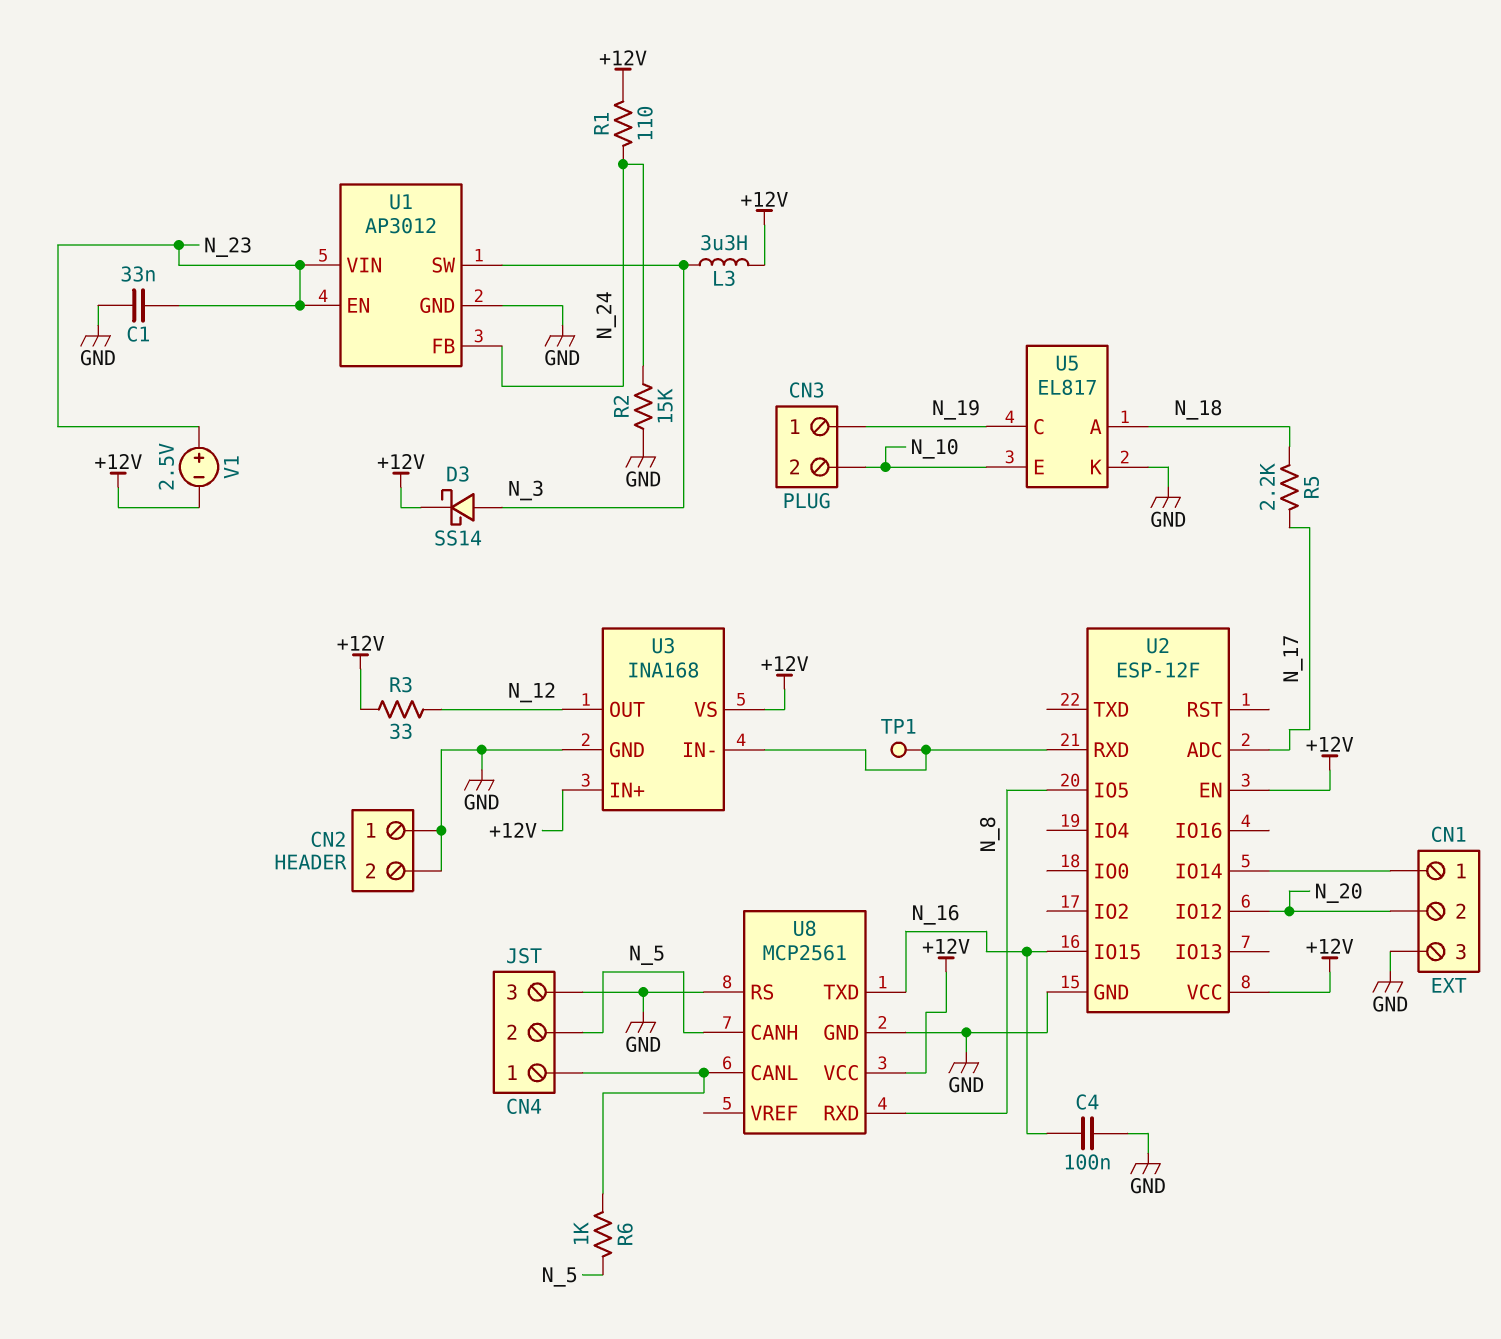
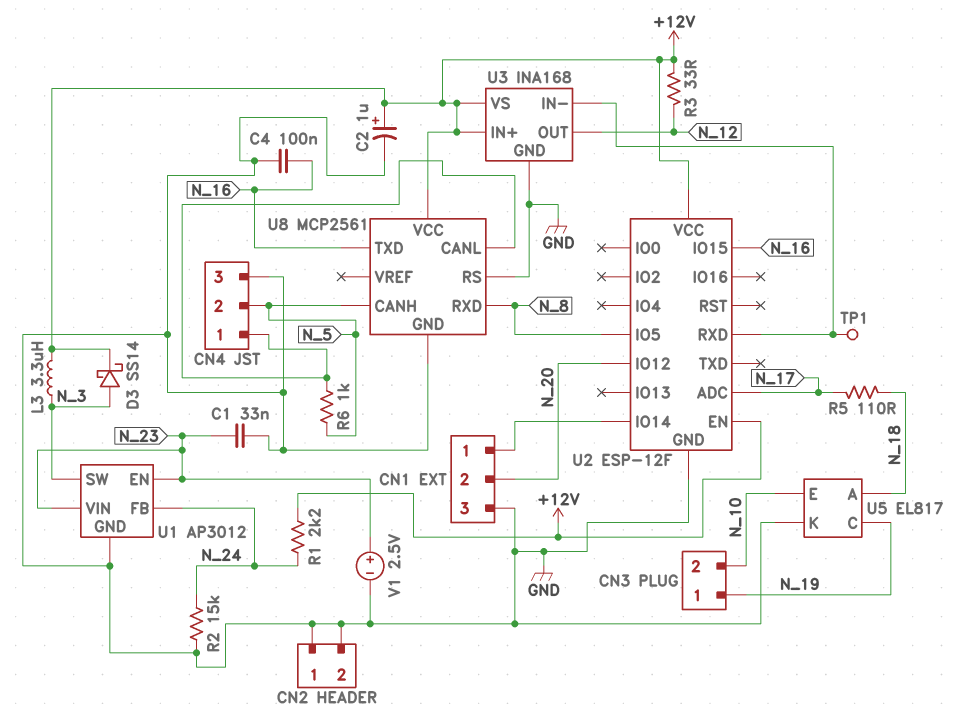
C2: none -> 1uF (plus +12V, minus GND)
R1: 110 (+12V, N_24) -> 2.2k (+12V, N_24)
R5: 2.2k (N_17, N_18) -> 110 (N_17, N_18)
V1: 2.5V (plus N_23, minus +12V) -> 2.5V (plus N_23, minus GND)

